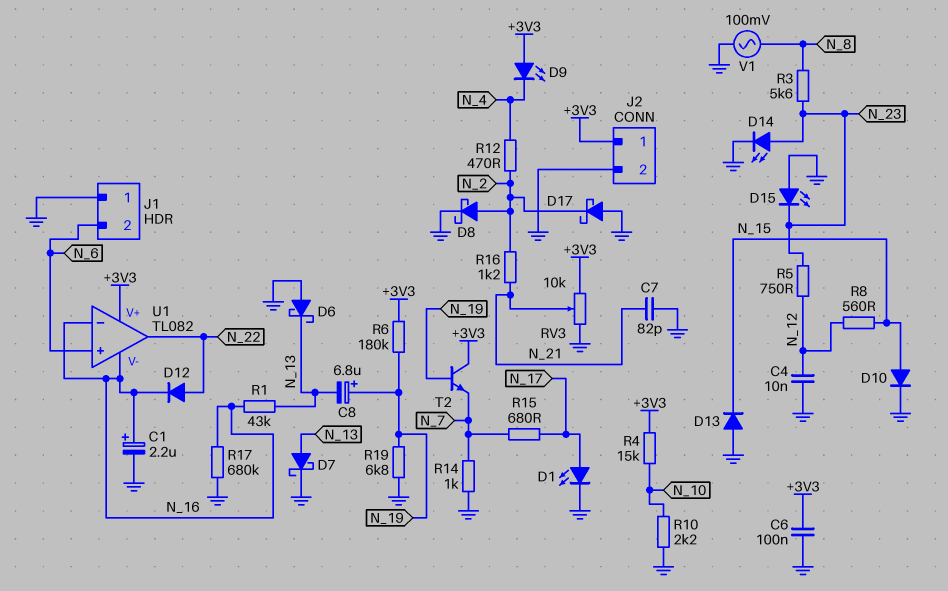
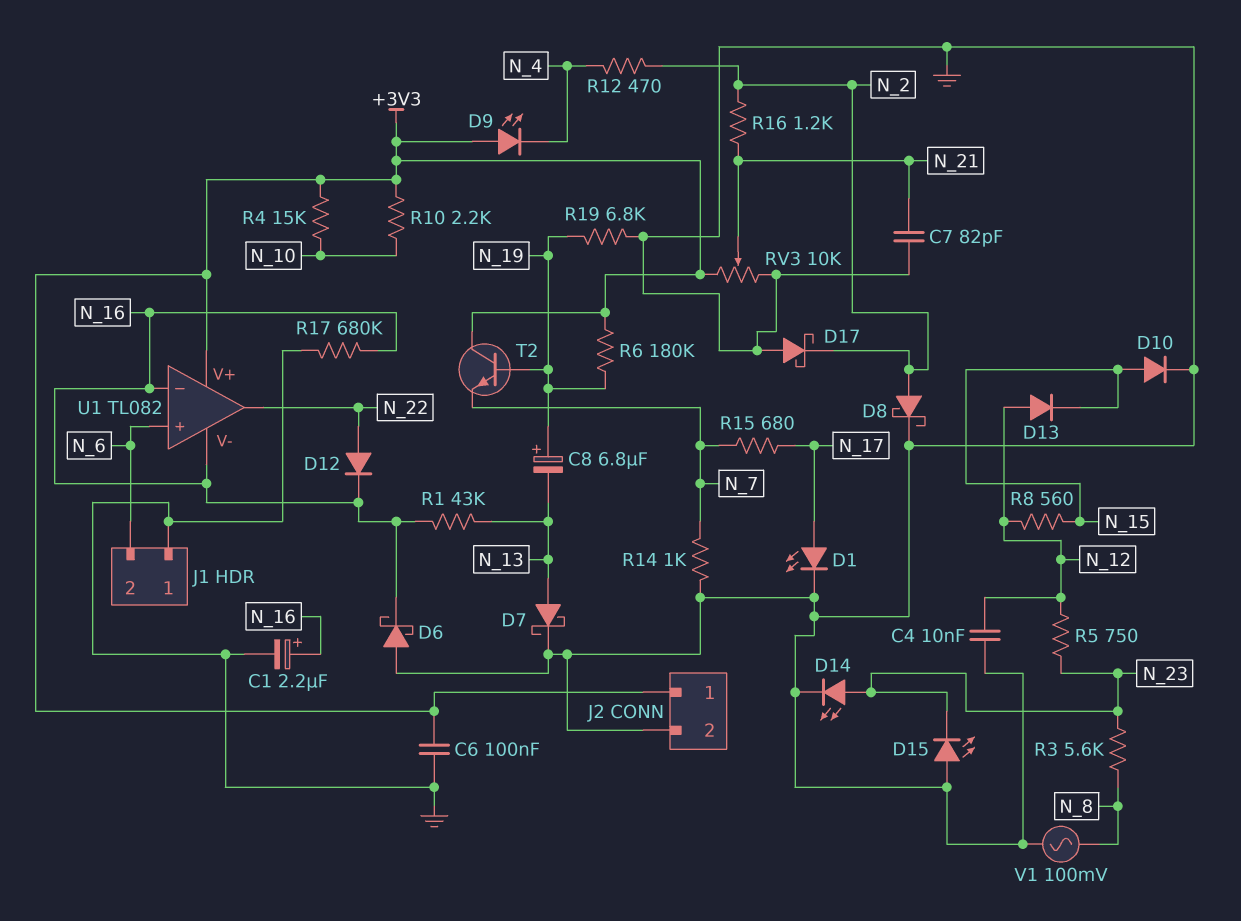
D6: schottky (A GND, K N_13) -> schottky (A GND, K N_16)
D13: diode (A GND, K N_15) -> diode (A N_12, K N_15)
R10: 2.2k (GND, N_10) -> 2.2k (+3V3, N_10)

